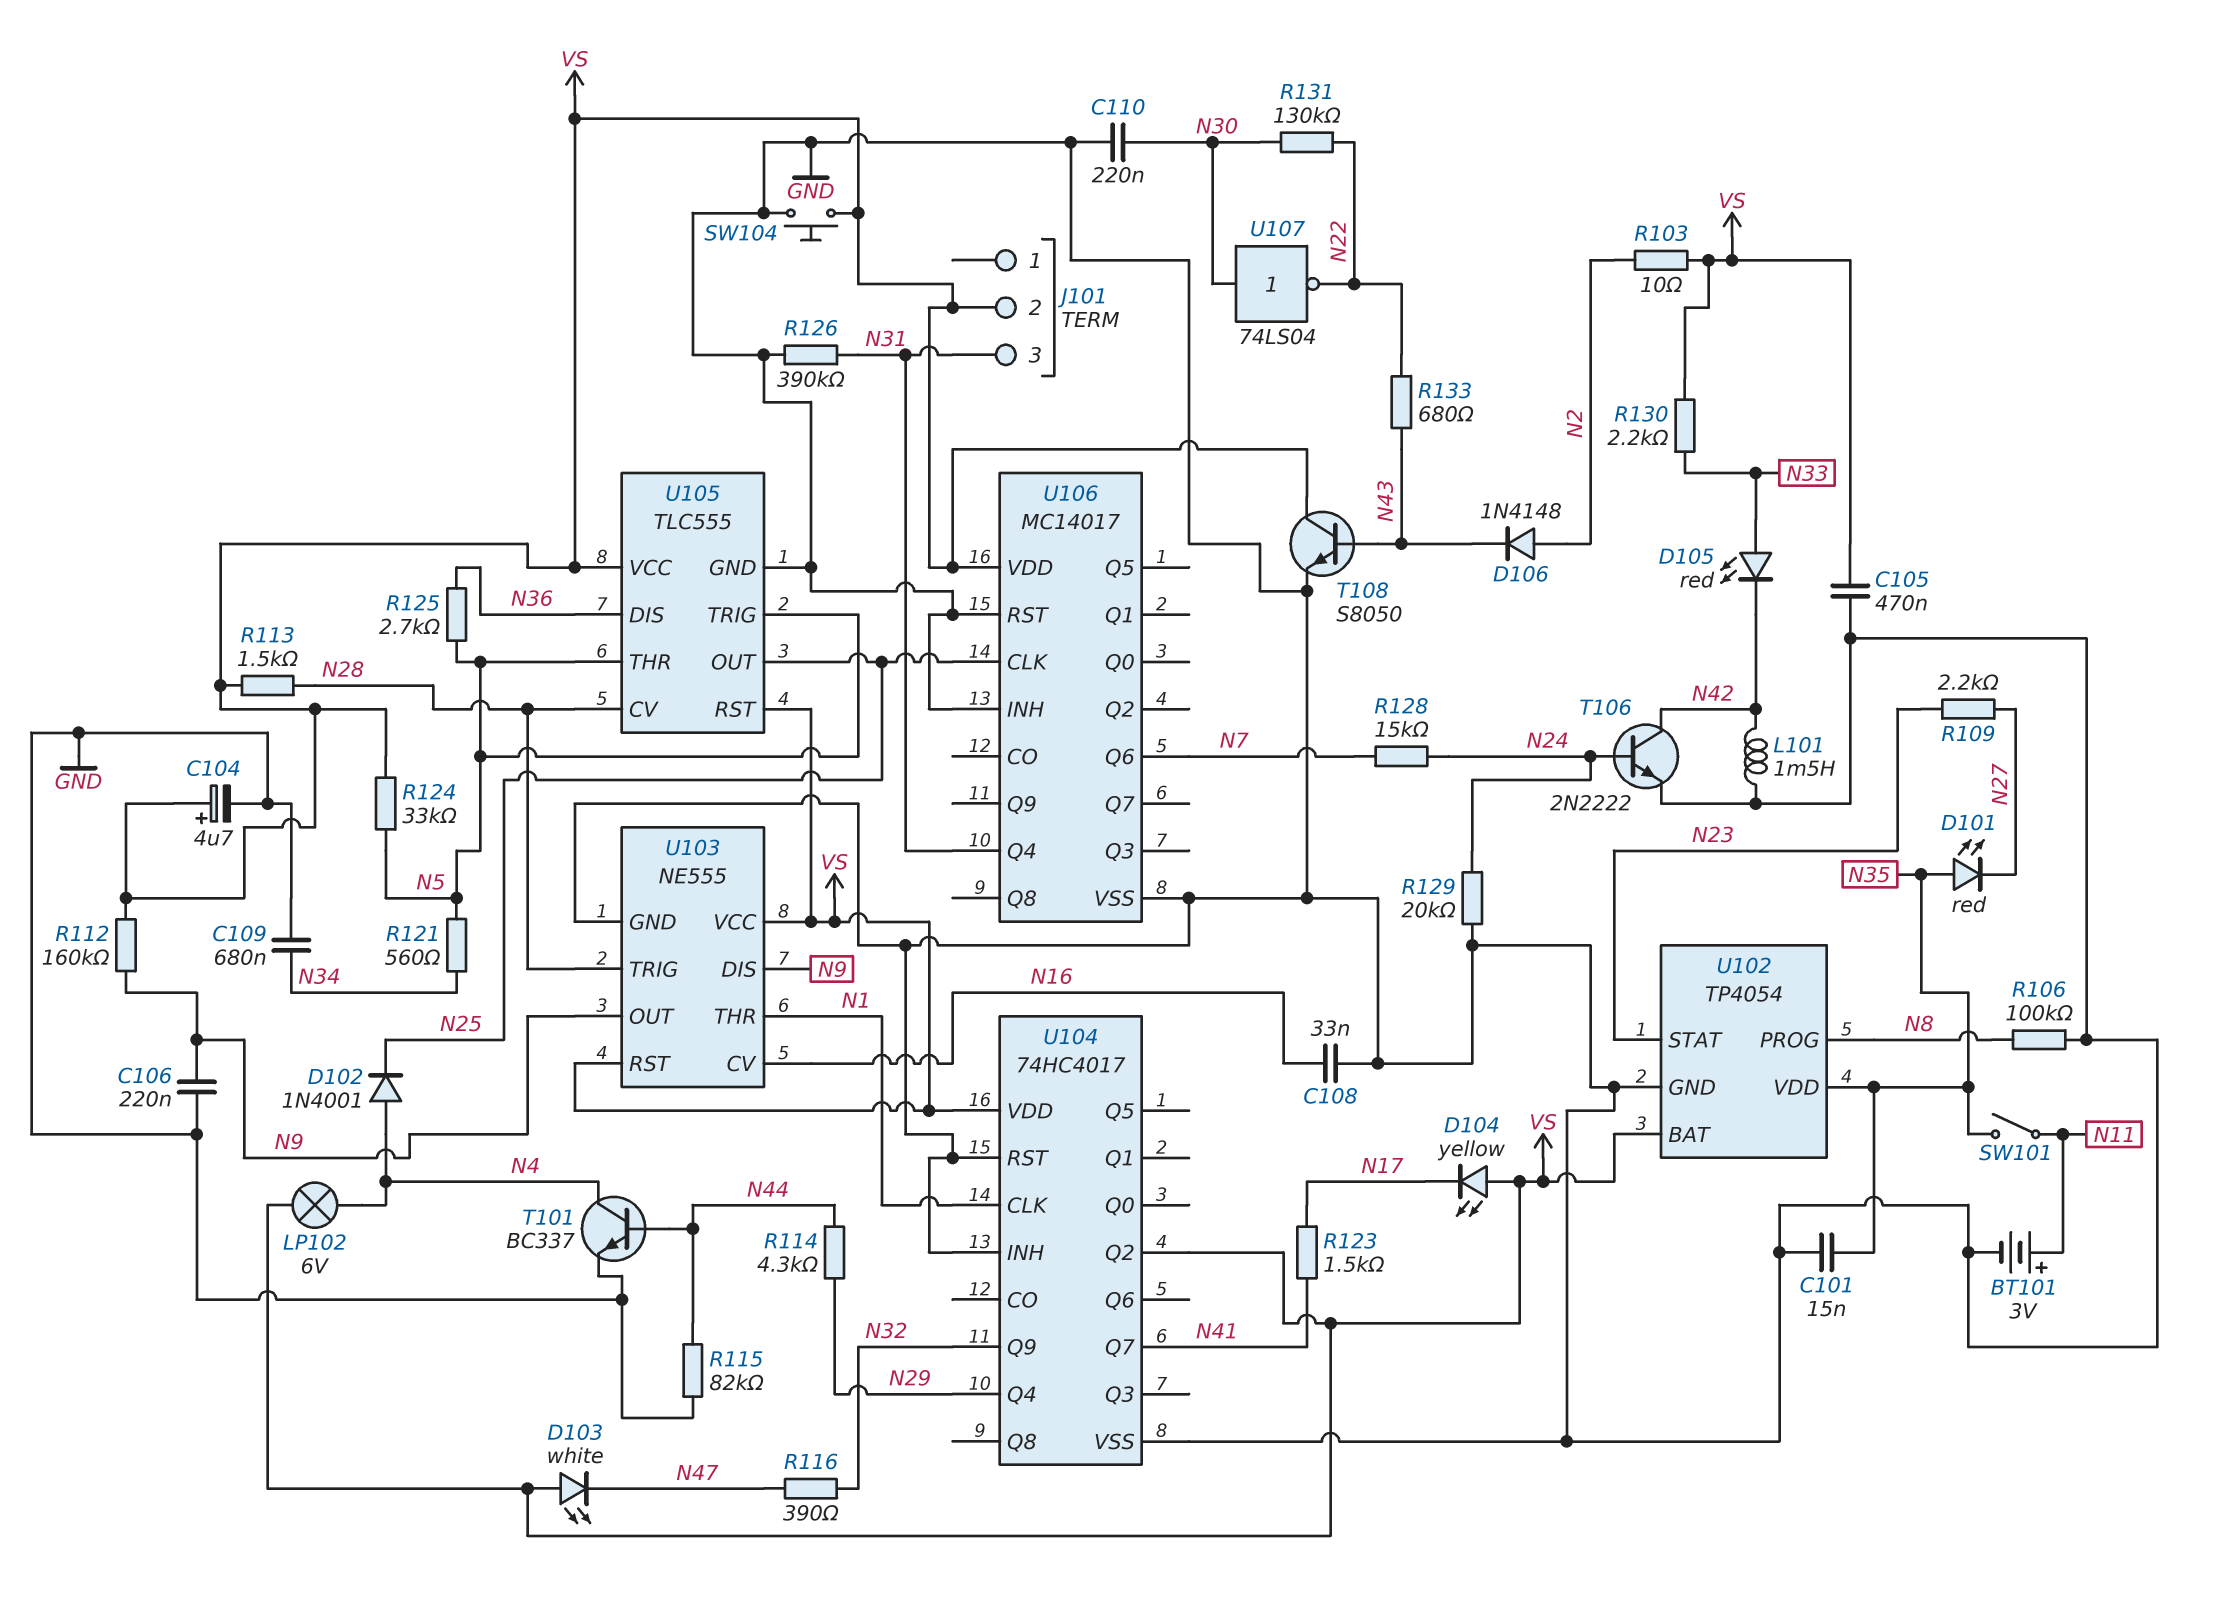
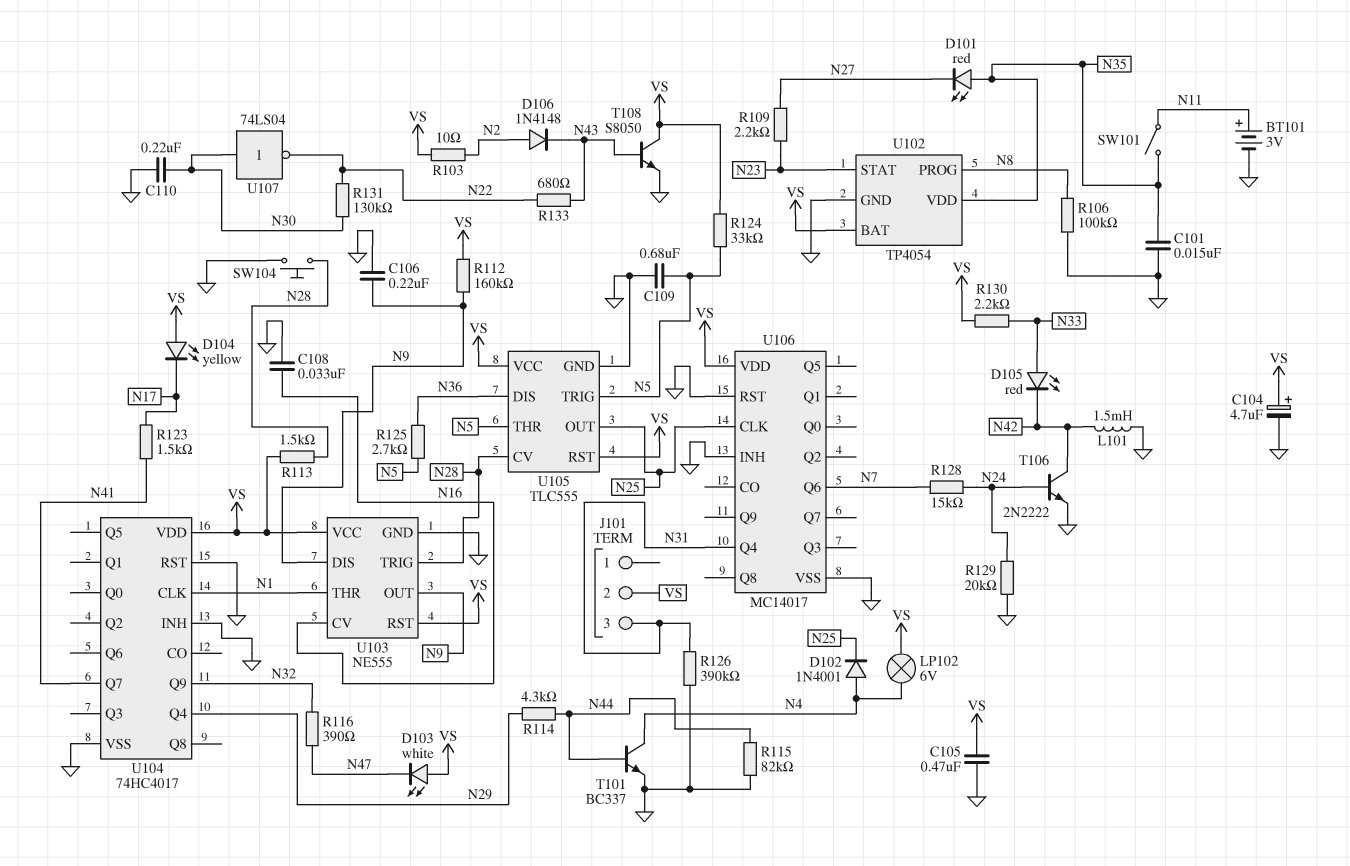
C109: 680nF (GND, N34) -> 680nF (GND, N5)
R121: 560 (N5, N34) -> none
SW104: button (GND, VS) -> button (GND, N28)
U104 pin Q2: VS -> none

